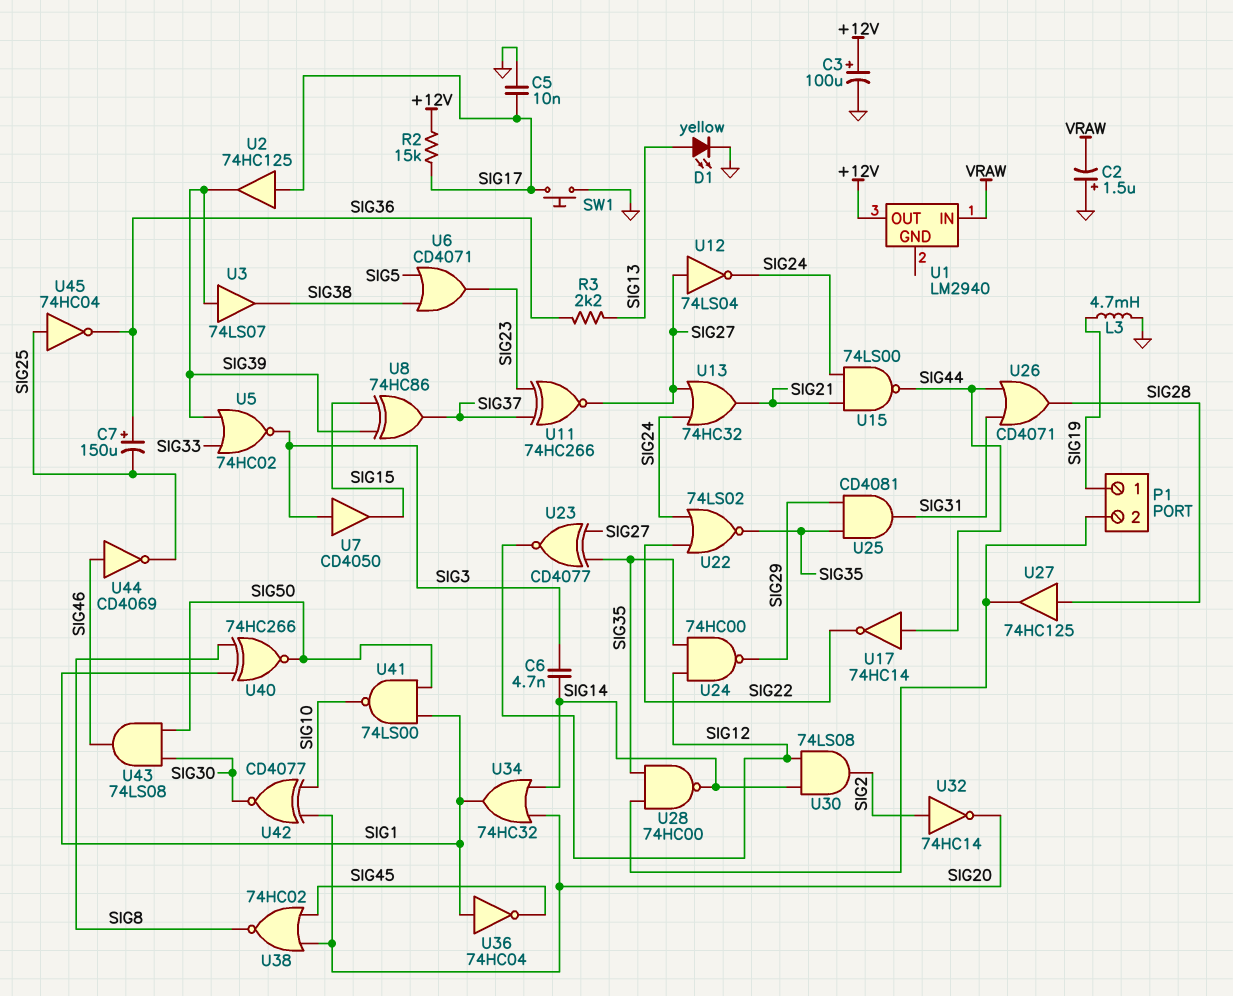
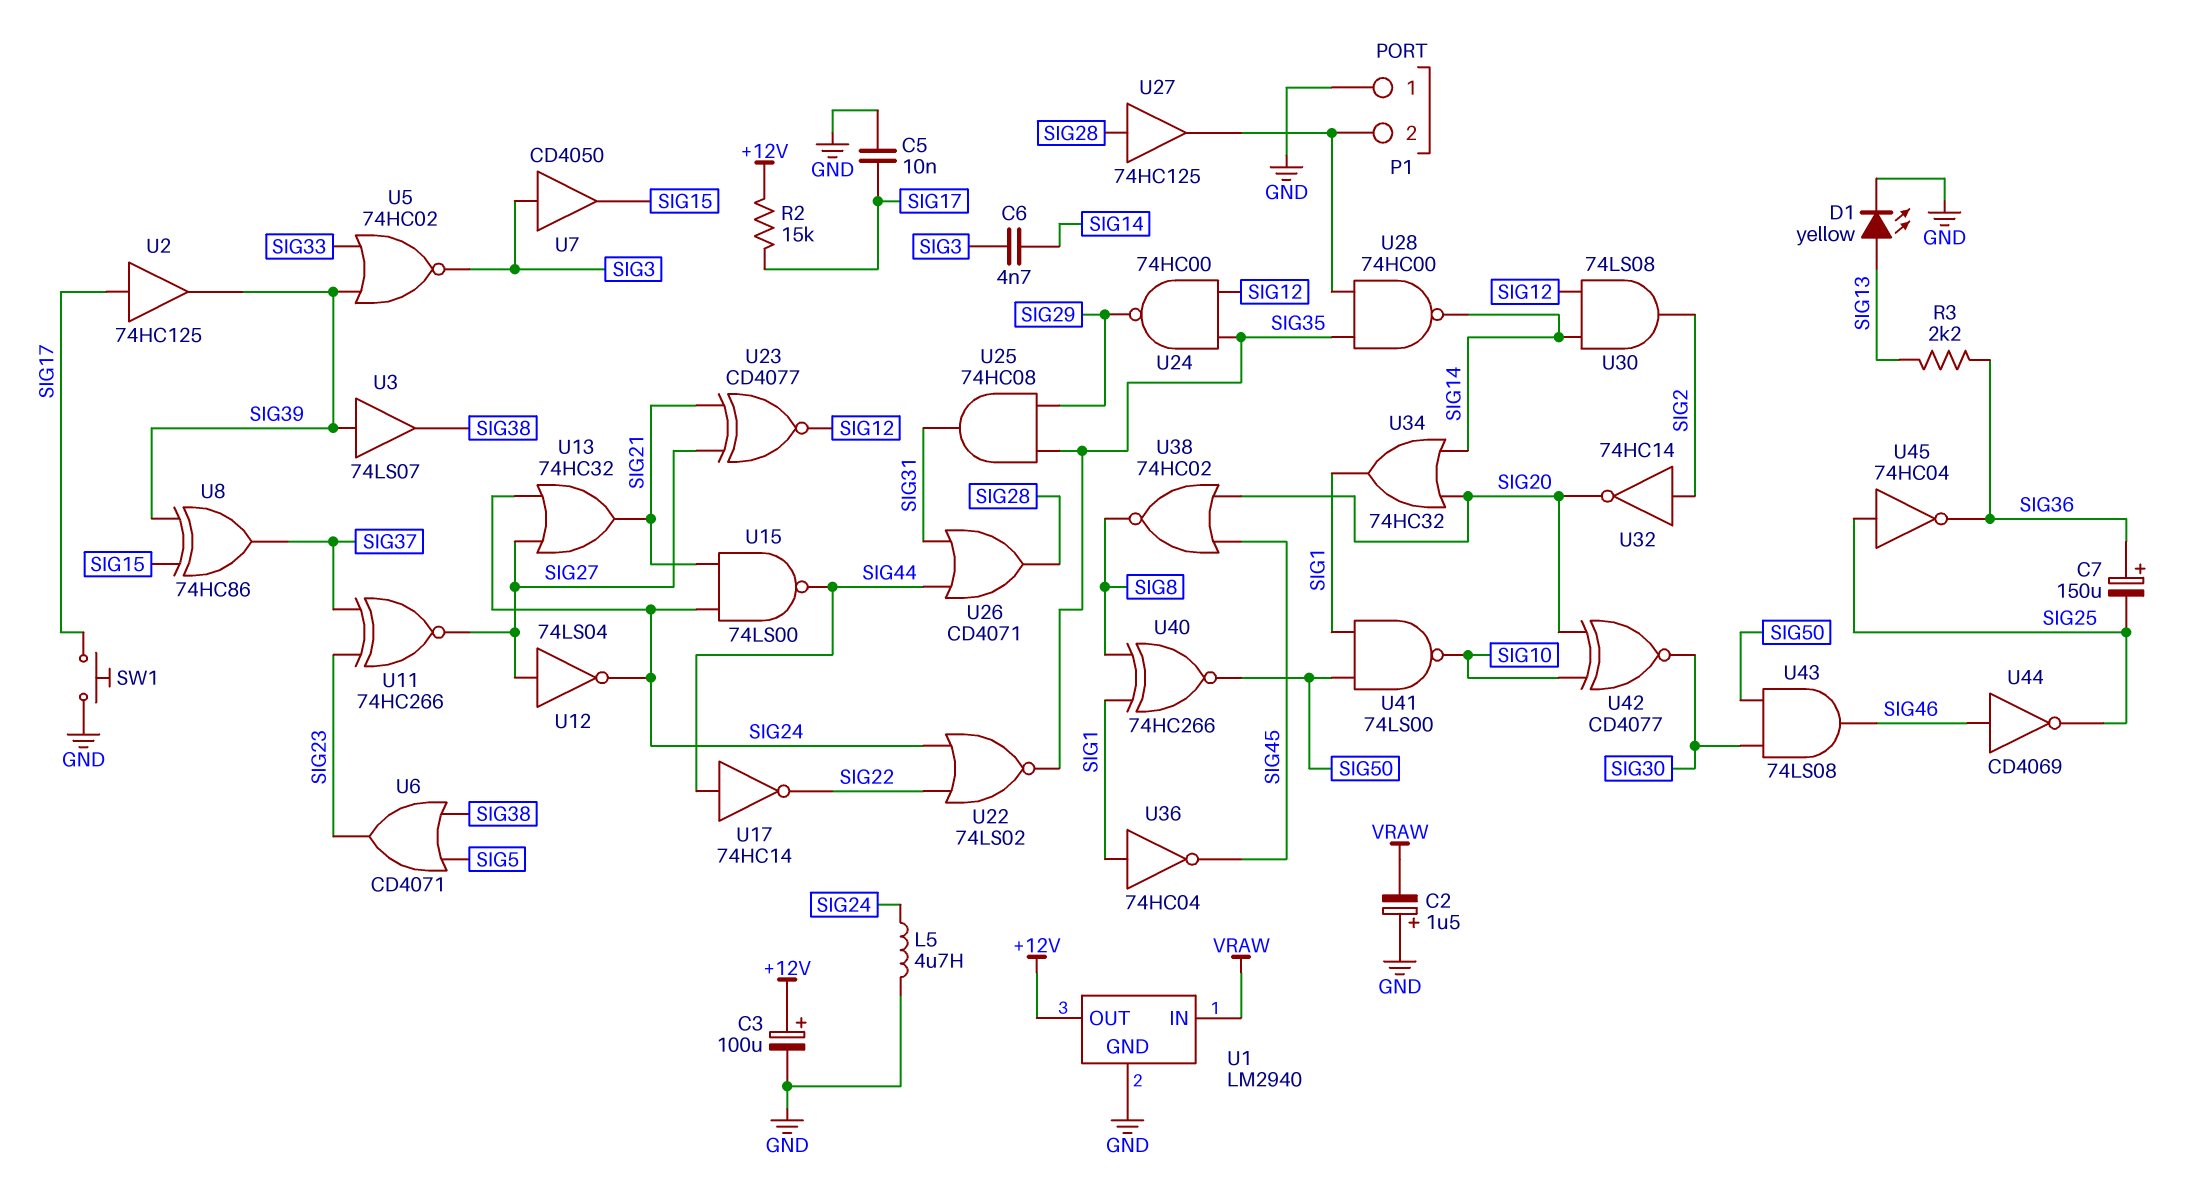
L3: 4.7mH (GND, SIG19) -> none
L5: none -> 4.7uH (GND, SIG24)
P1 pin 1: SIG19 -> GND
U1 pin GND: none -> GND
U23: XNOR CD4077 (in SIG27, in SIG35, out SIG12) -> XNOR CD4077 (in SIG21, in SIG27, out SIG12)
U25: AND CD4081 (in SIG29, in SIG35, out SIG31) -> AND 74HC08 (in SIG29, in SIG35, out SIG31)

